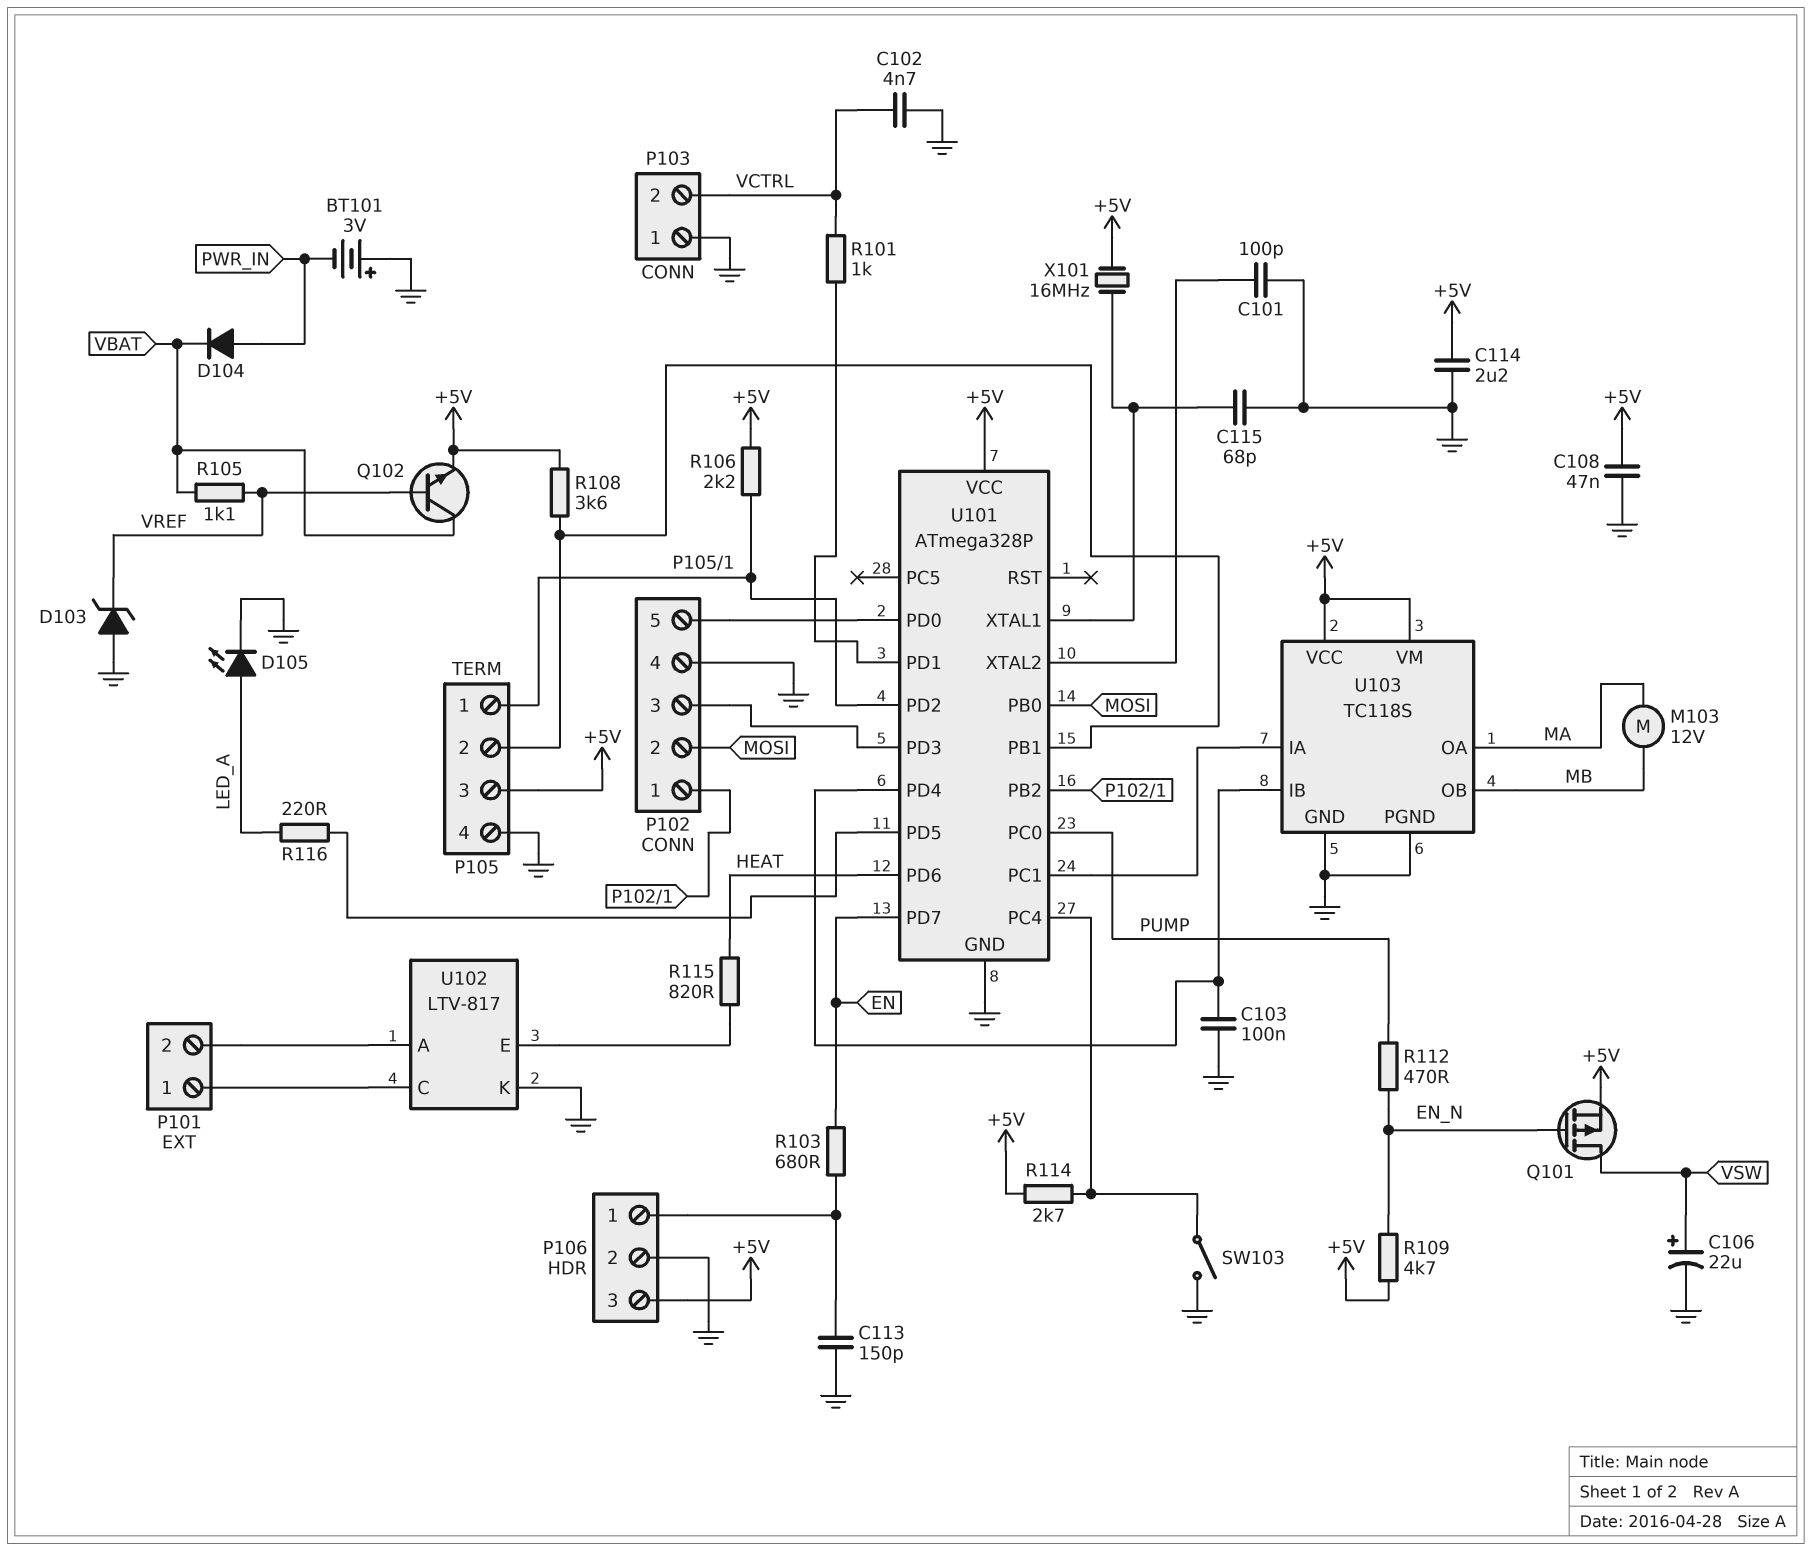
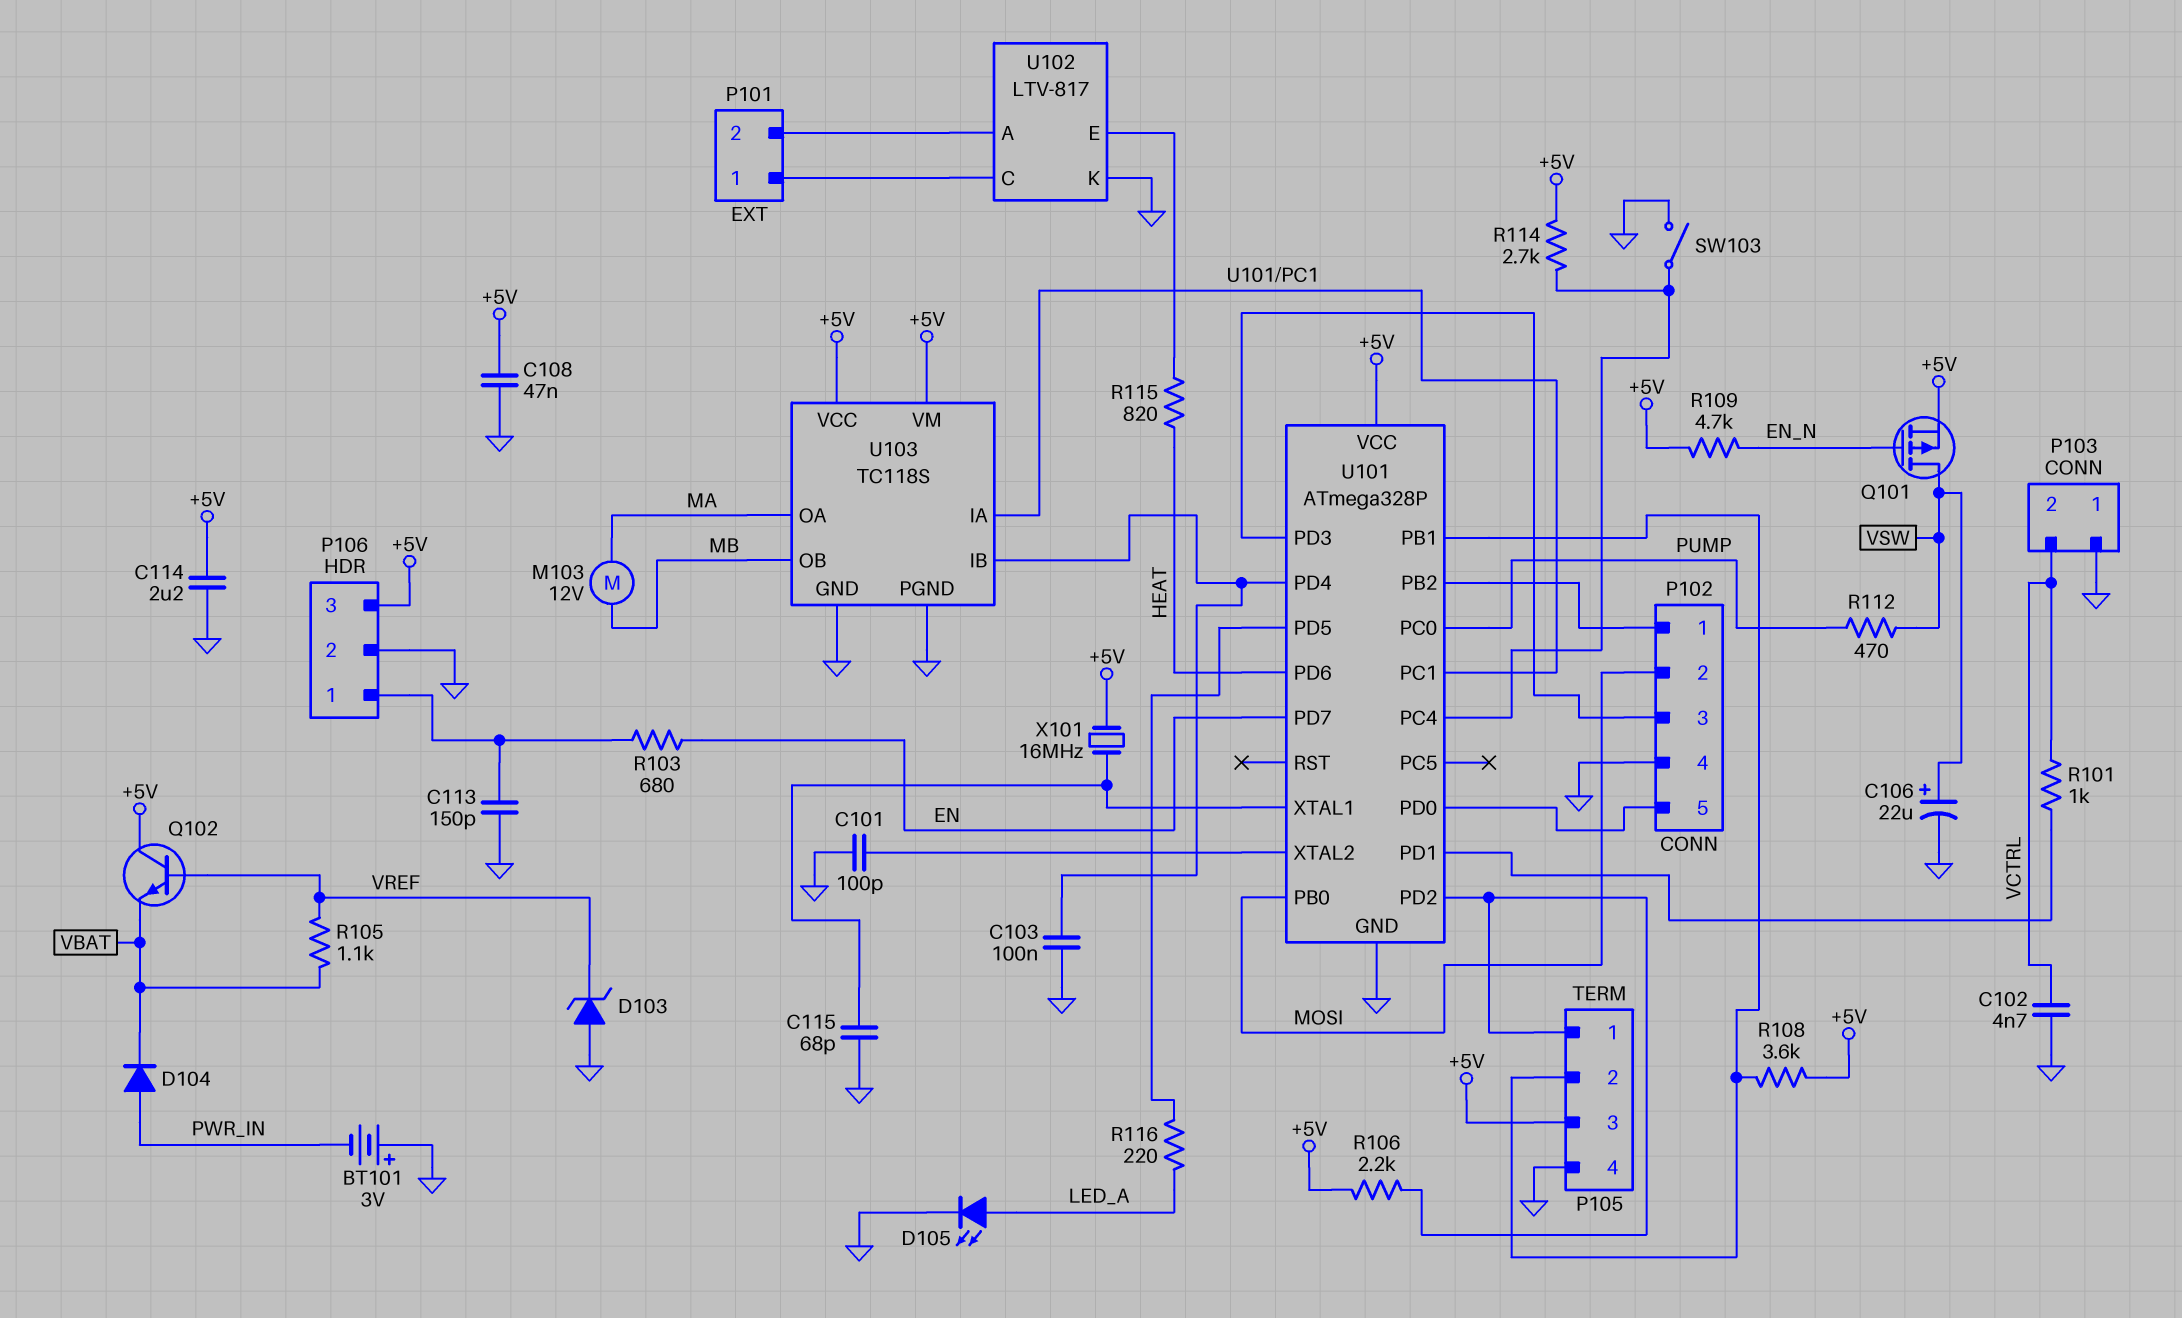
Q102: NPN (B VREF, C VBAT, E +5V) -> NPN (B VREF, C +5V, E VBAT)
R112: 470 (EN_N, PUMP) -> 470 (PUMP, VSW)

